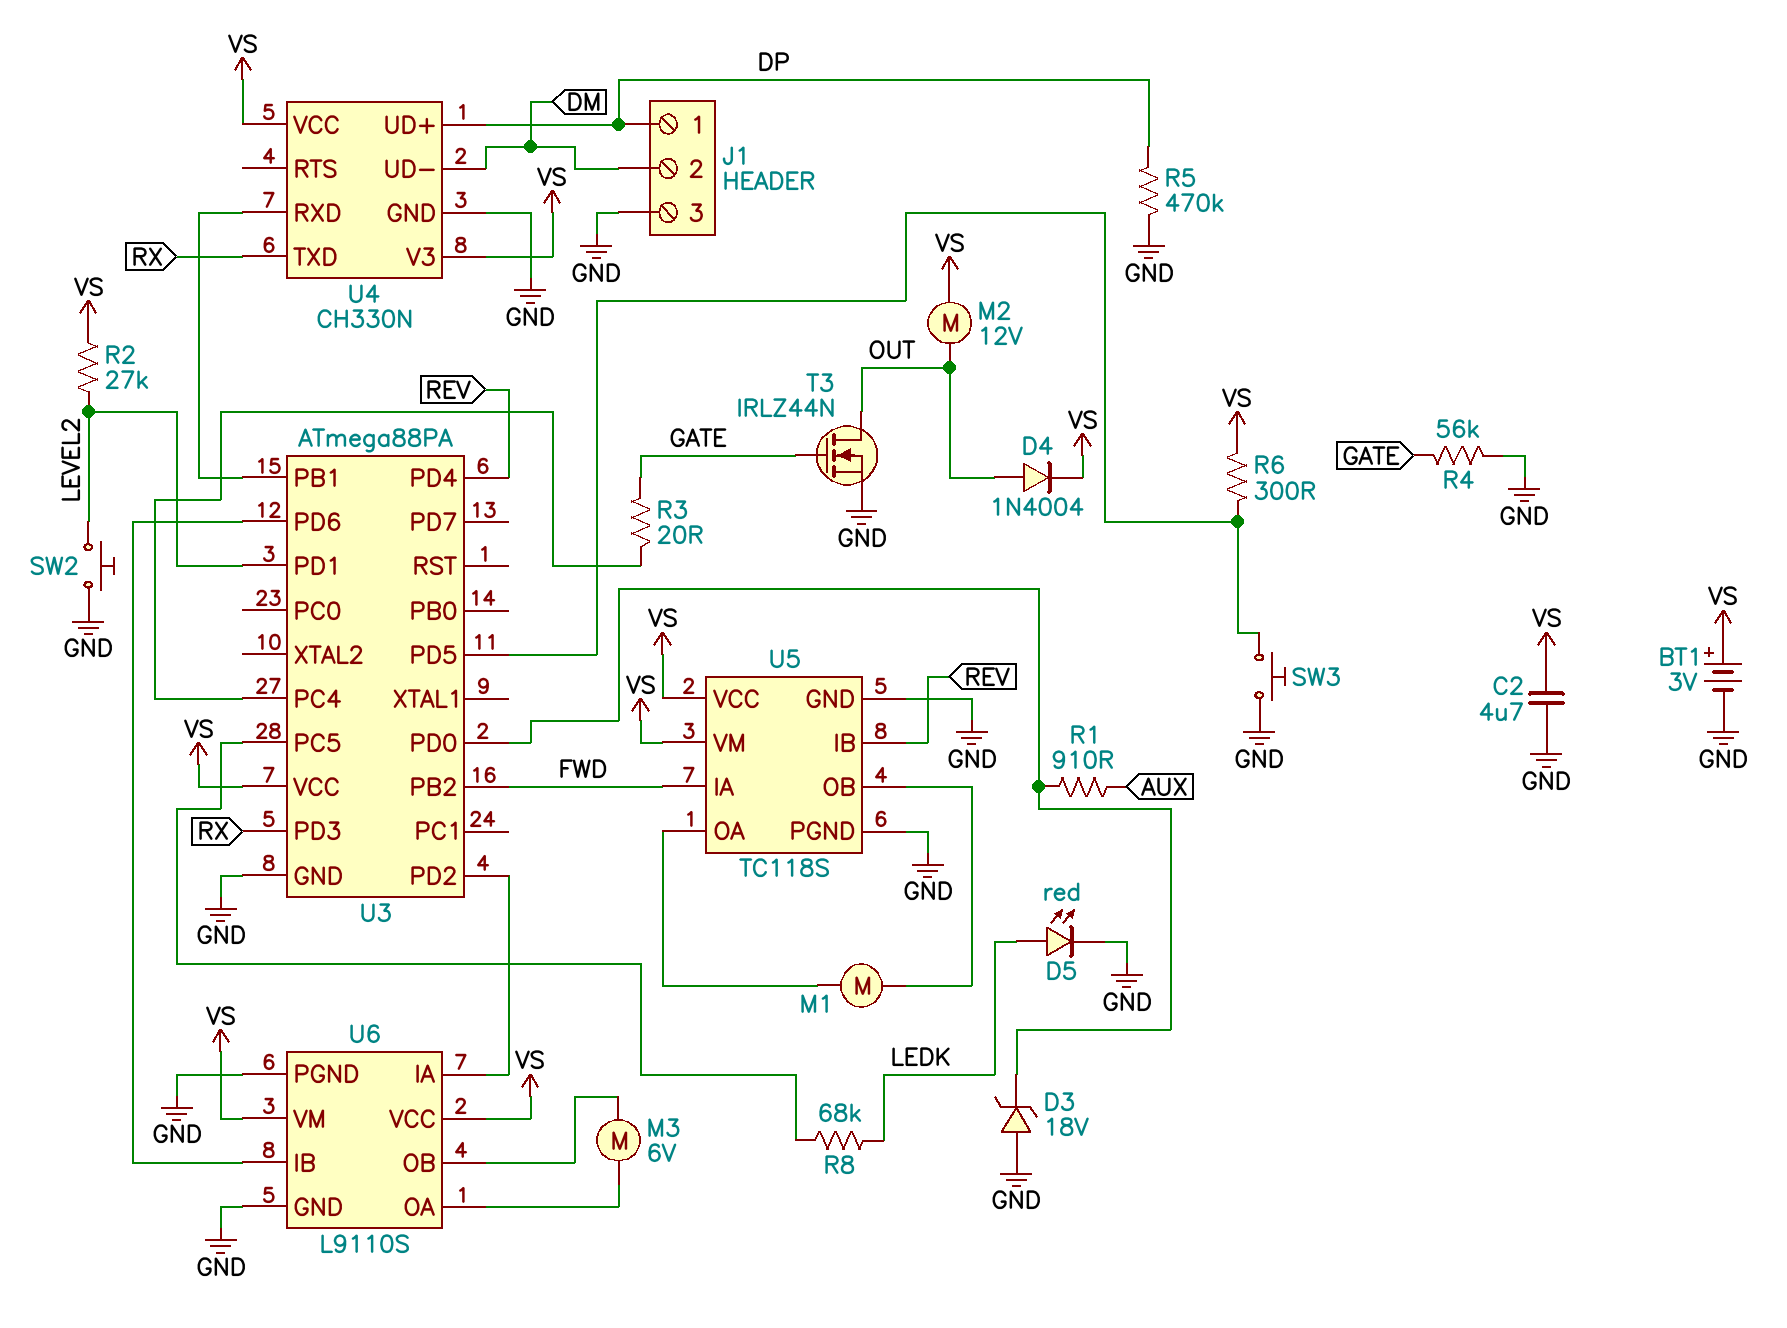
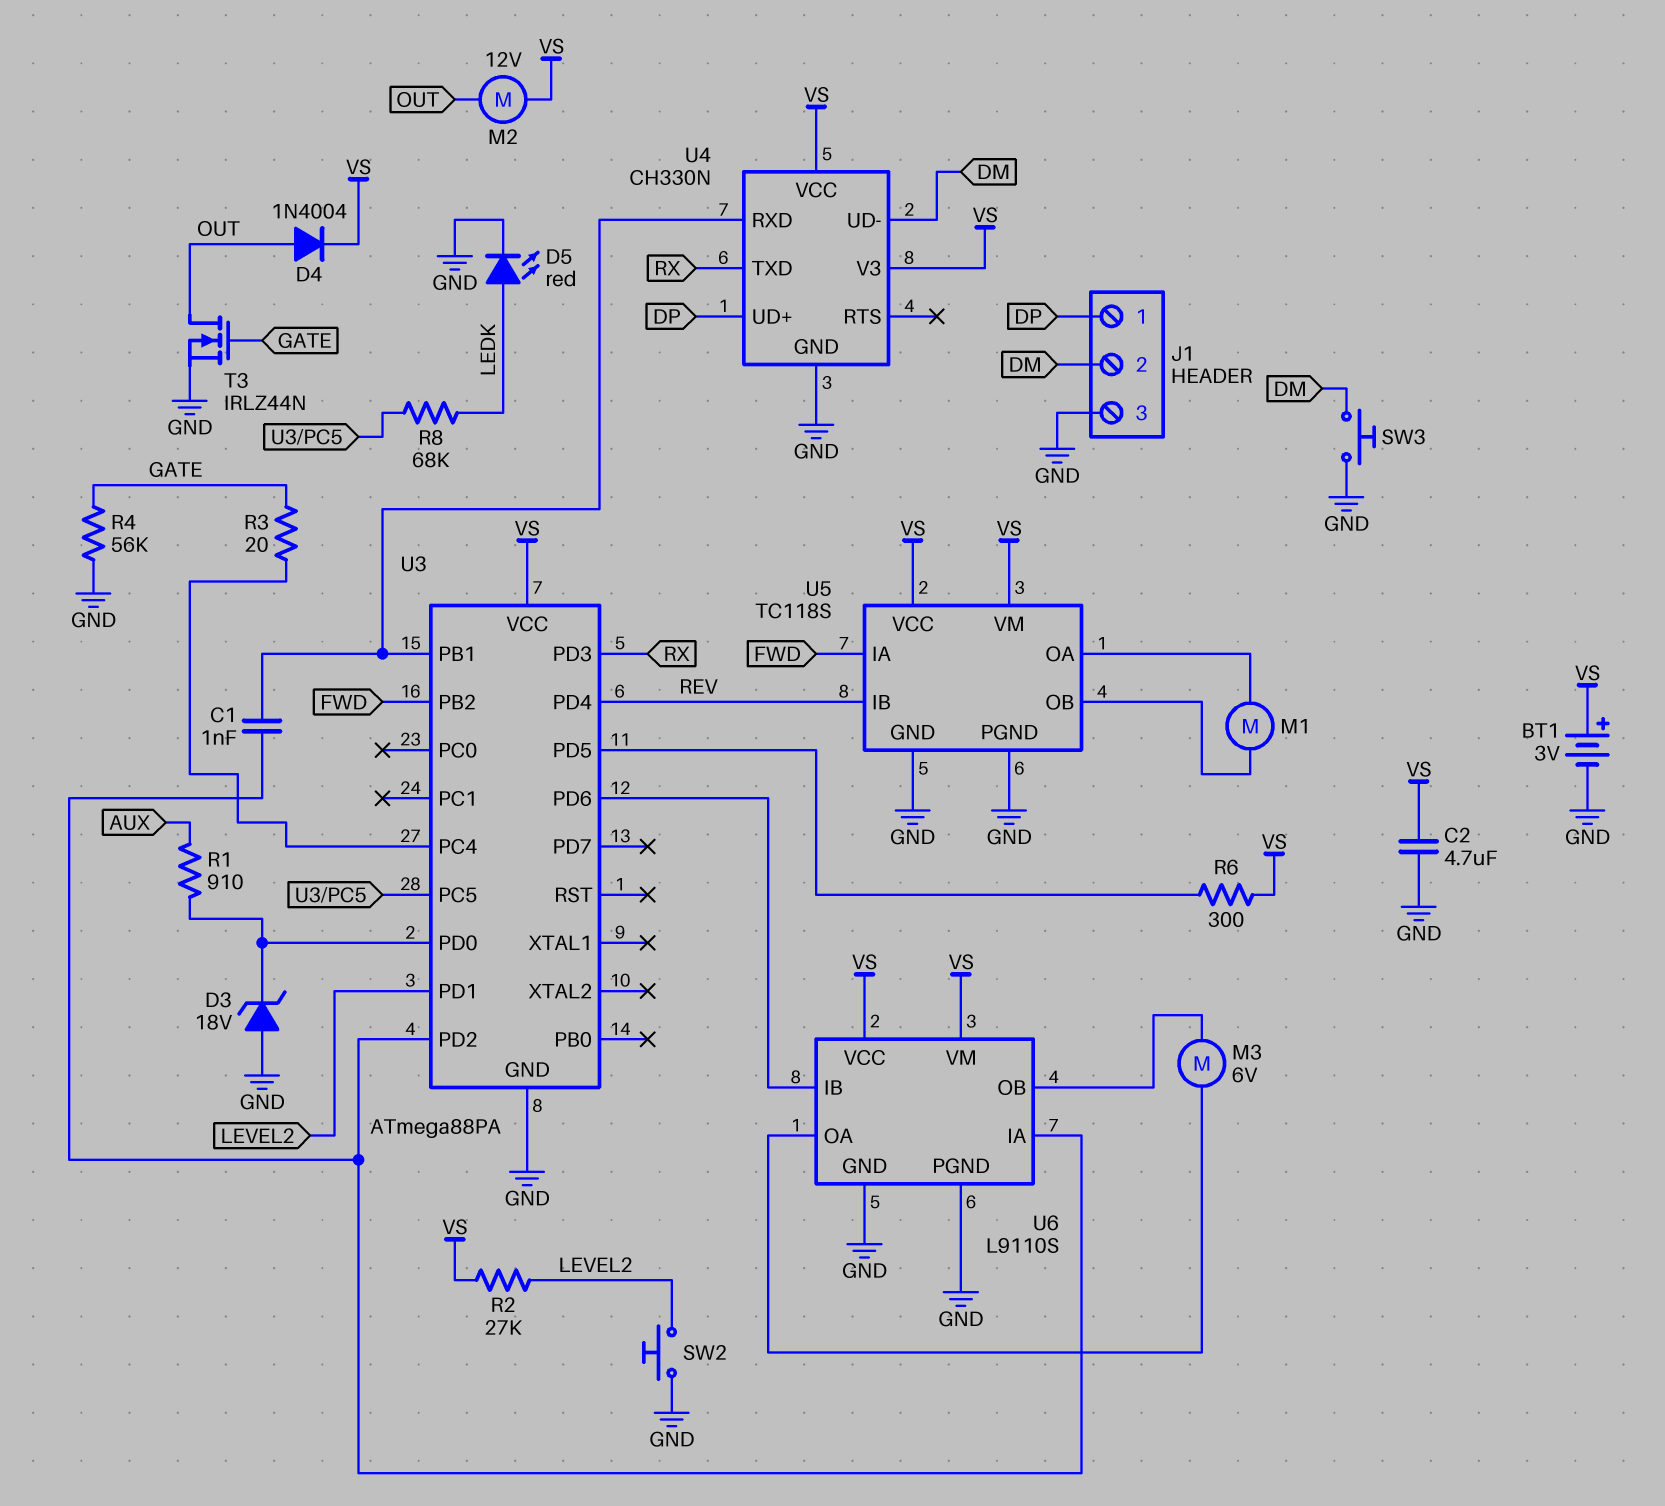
C1: none -> 1nF (U3/PB1, U3/PD2)
R5: 470k (DP, GND) -> none
SW3: button (GND, U3/PD5) -> button (DM, GND)

